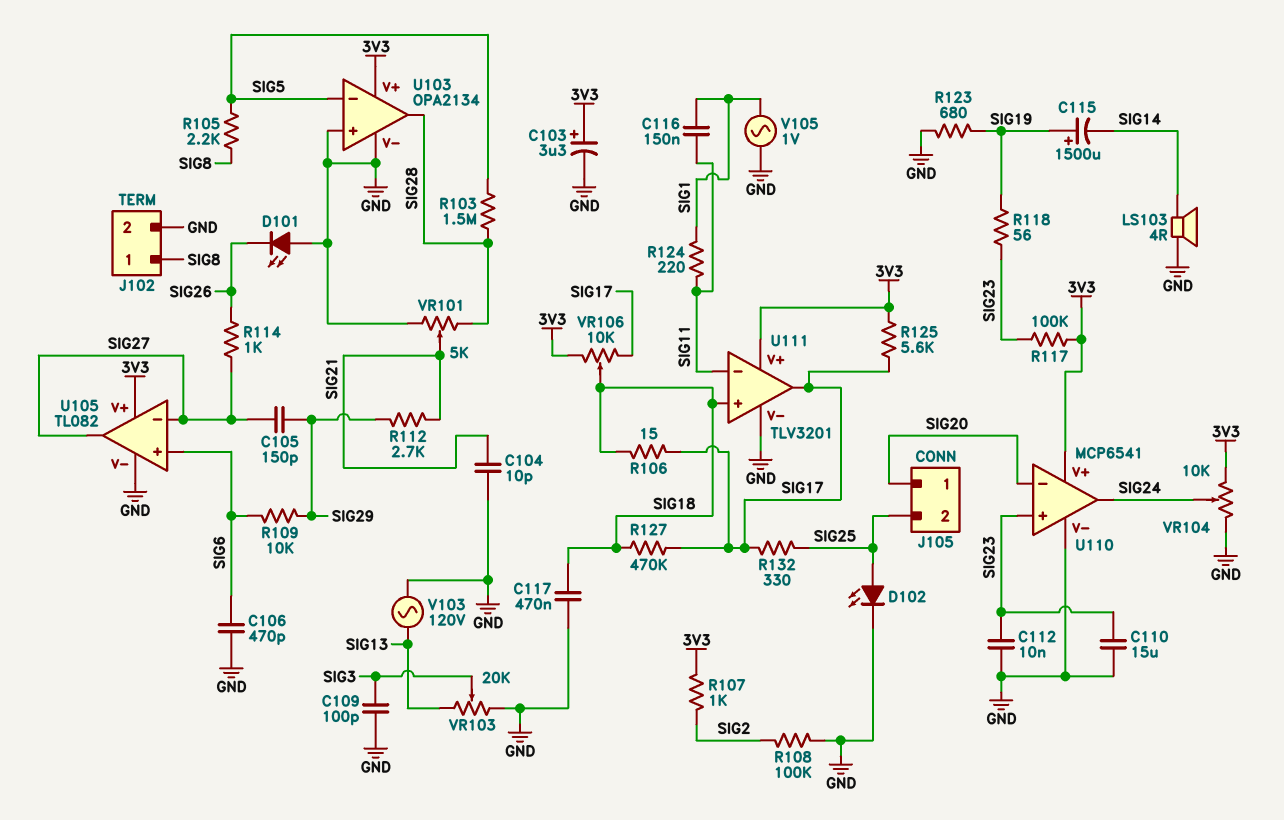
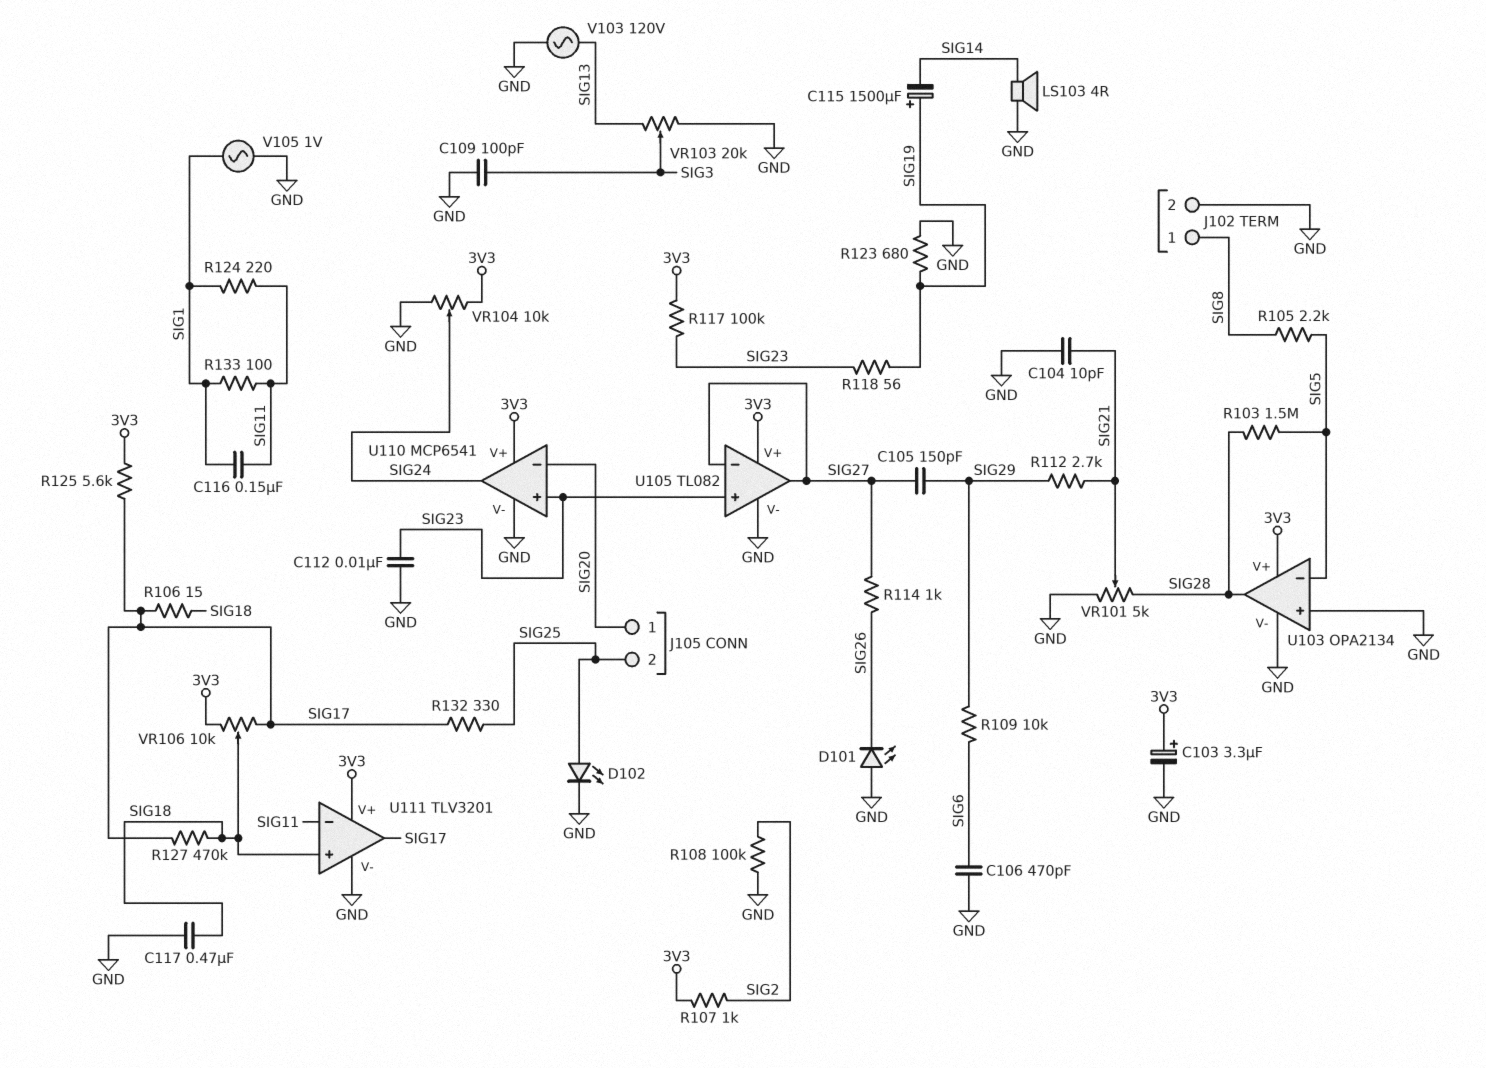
C110: 15uF (GND, SIG23) -> none
R133: none -> 100 (SIG1, SIG11)
U105 pin in+: SIG6 -> SIG23

